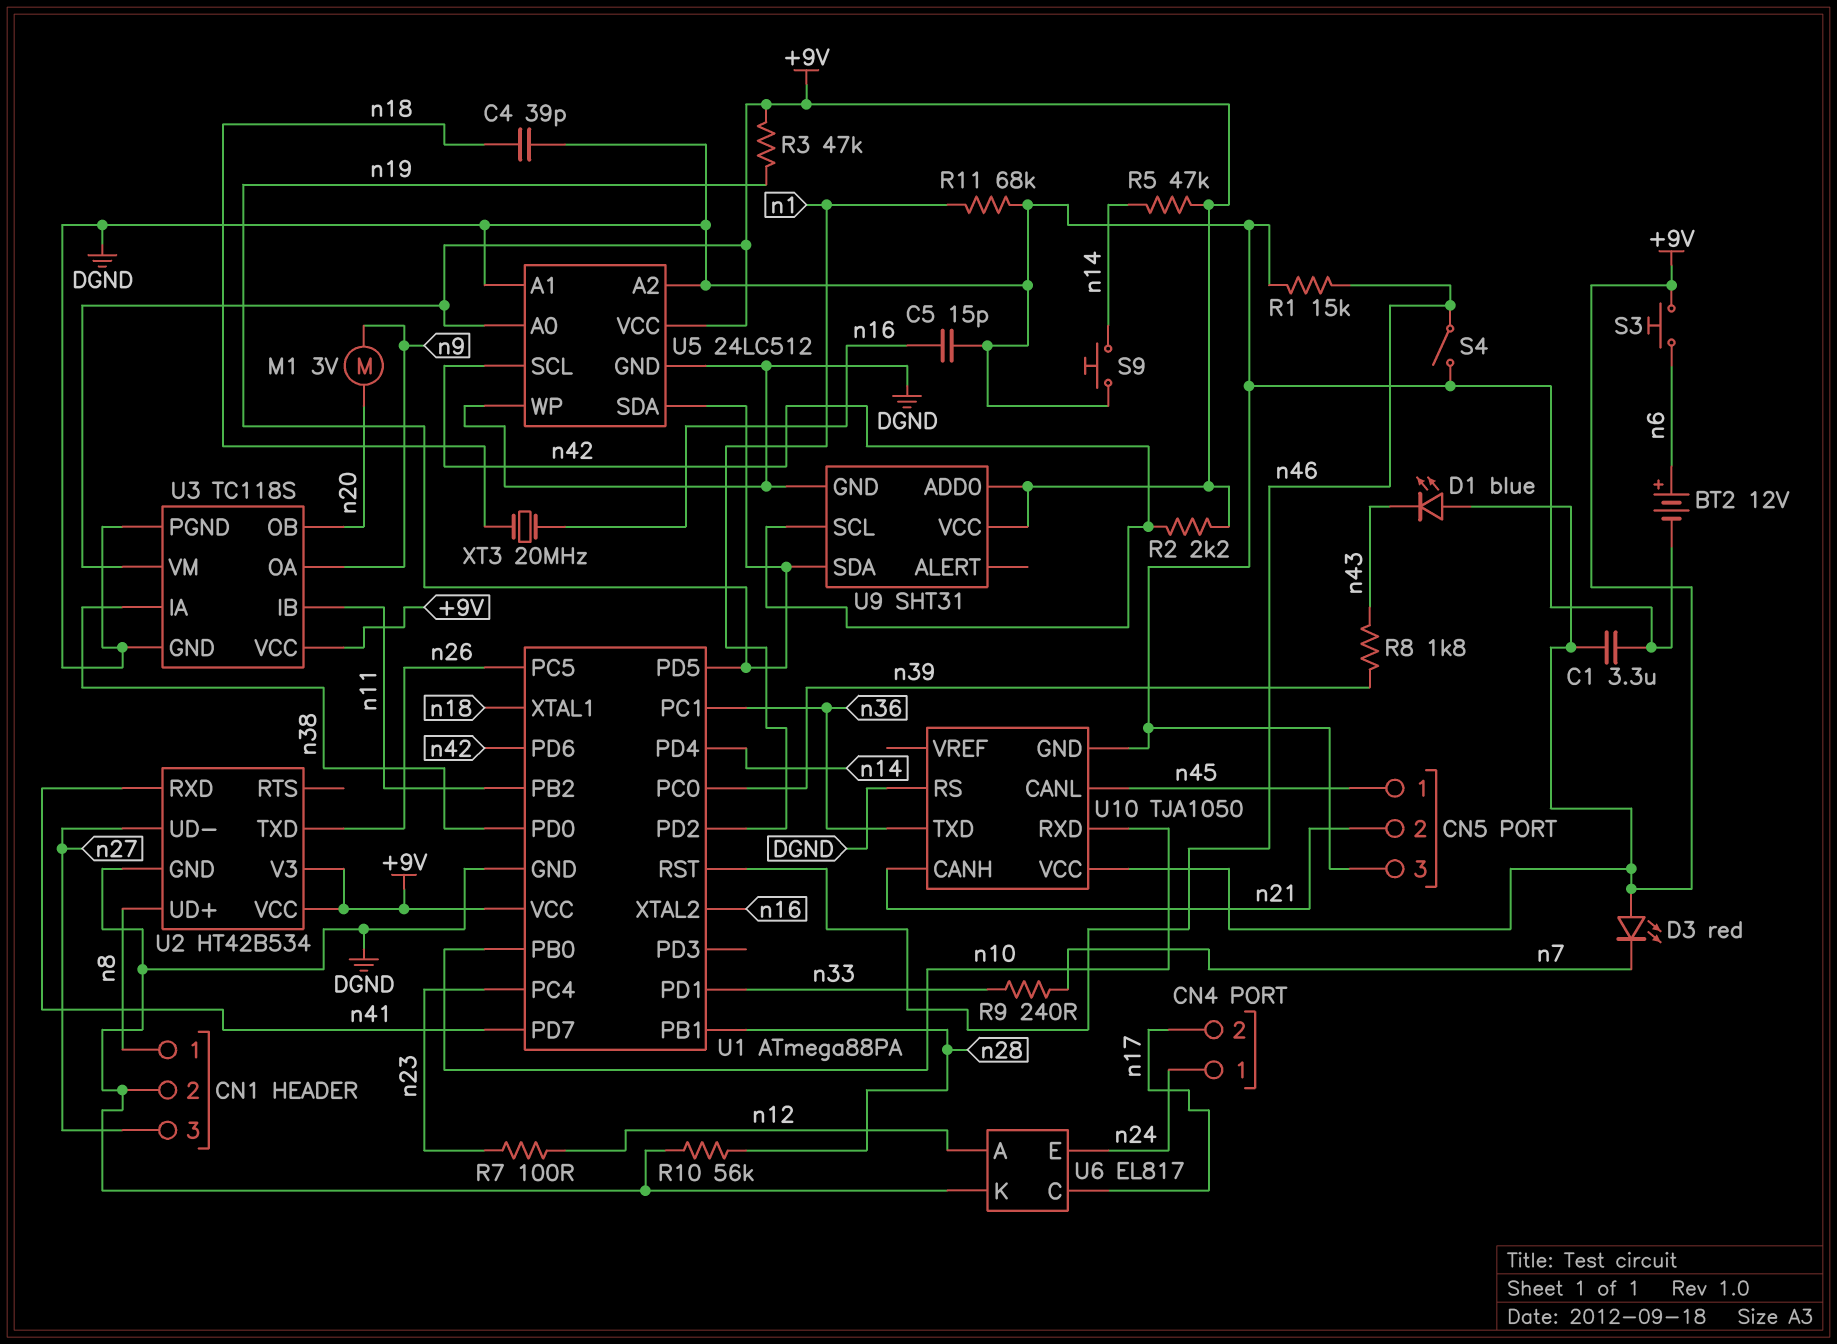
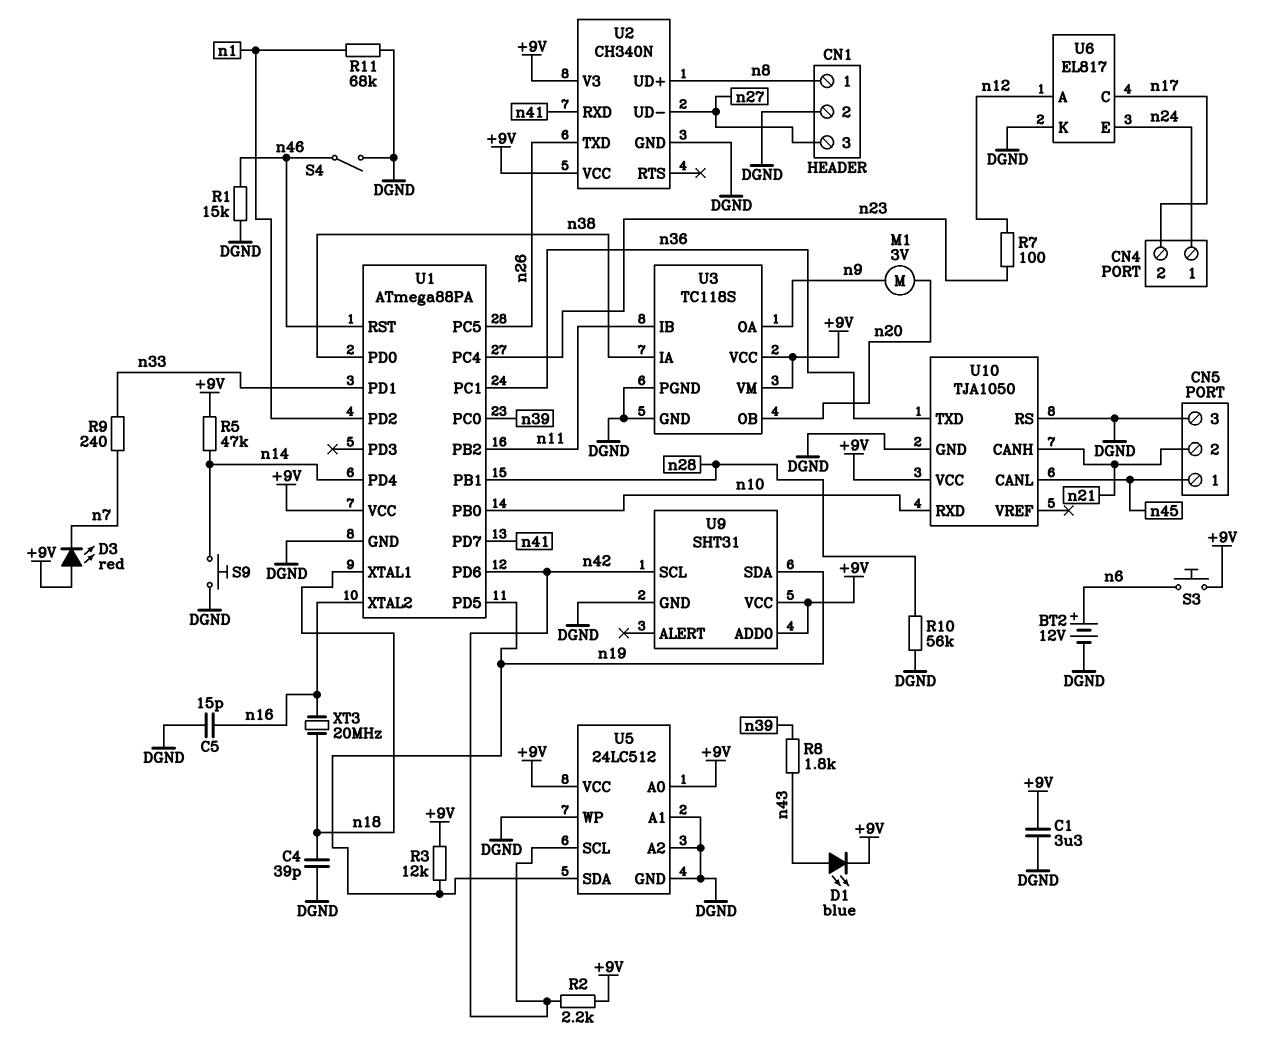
D1: LED blue (A +9V, K n43) -> LED blue (A n43, K +9V)
R3: 47k (+9V, n19) -> 12k (+9V, n19)
U2: HT42B534 -> CH340N

